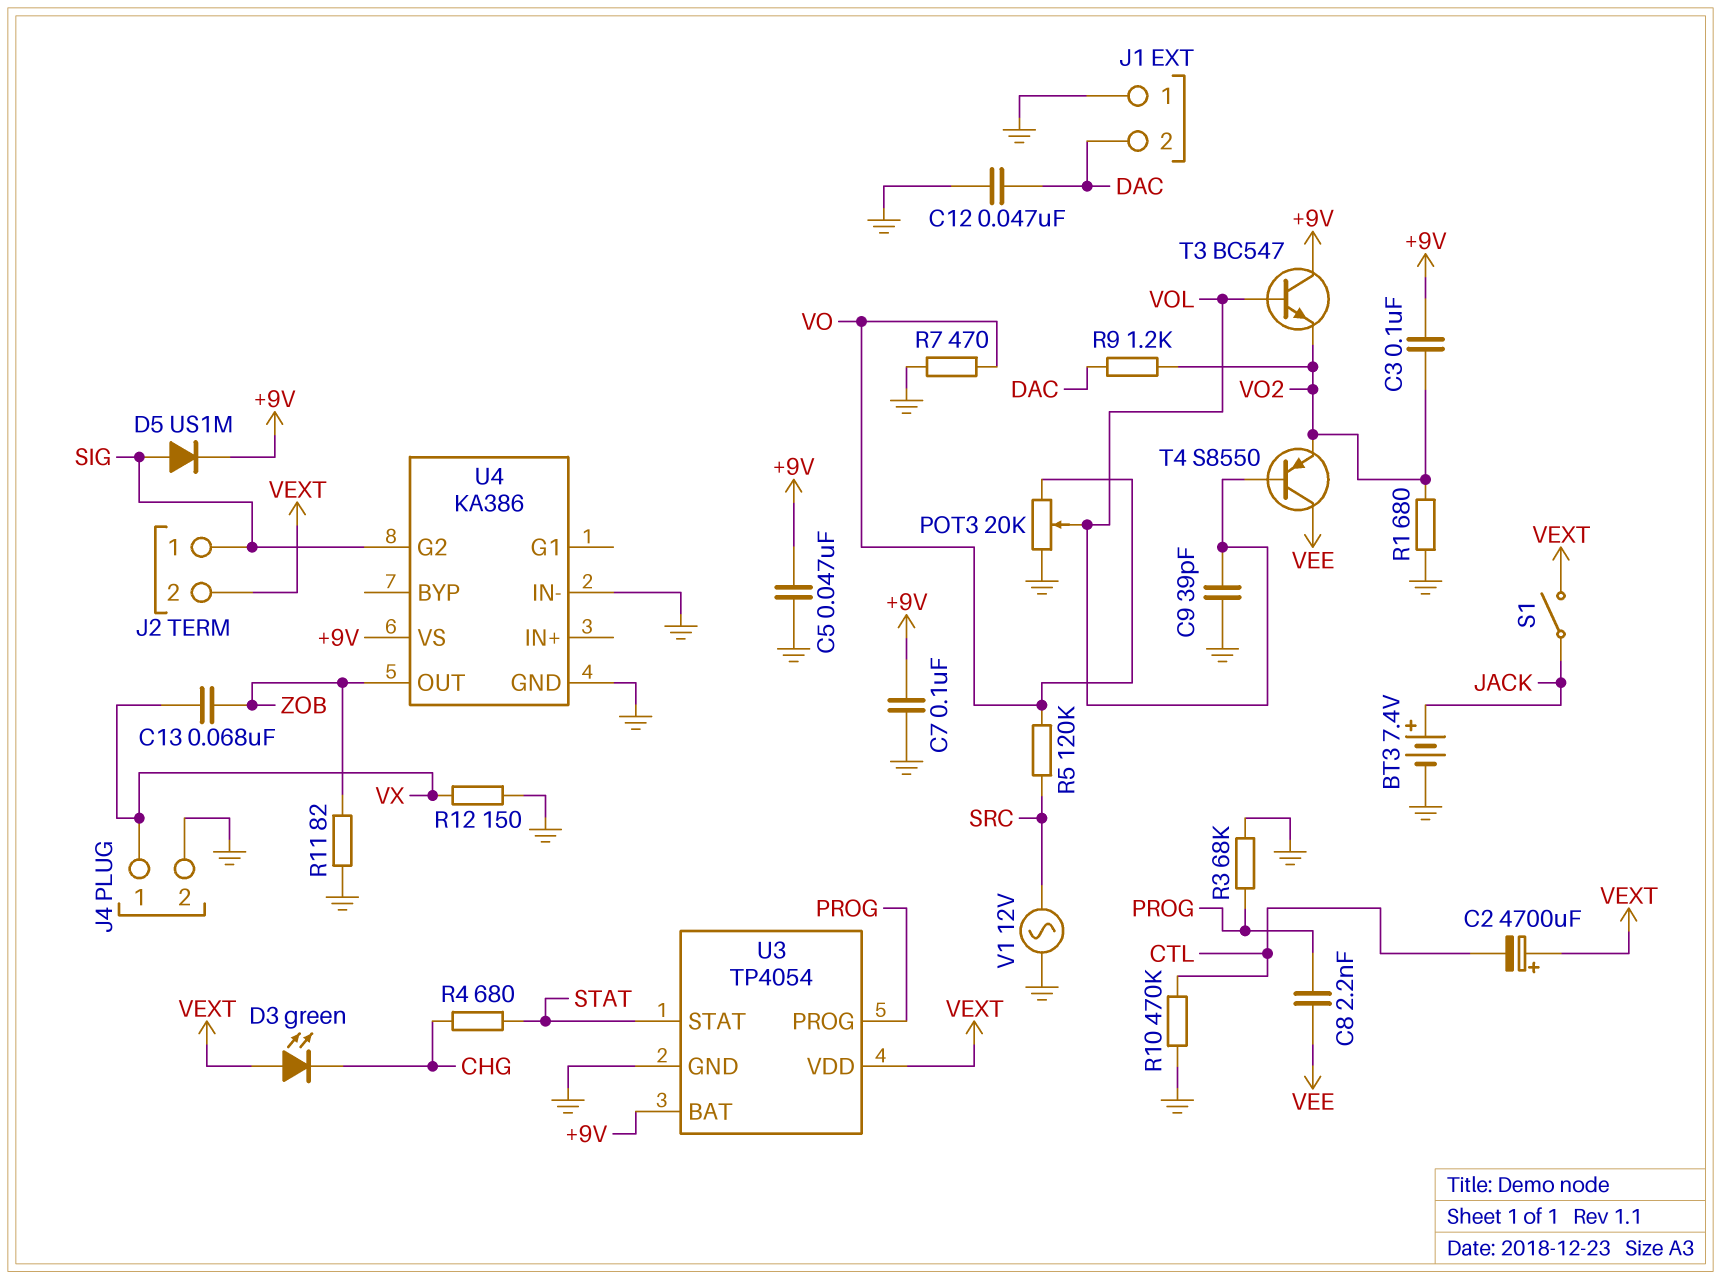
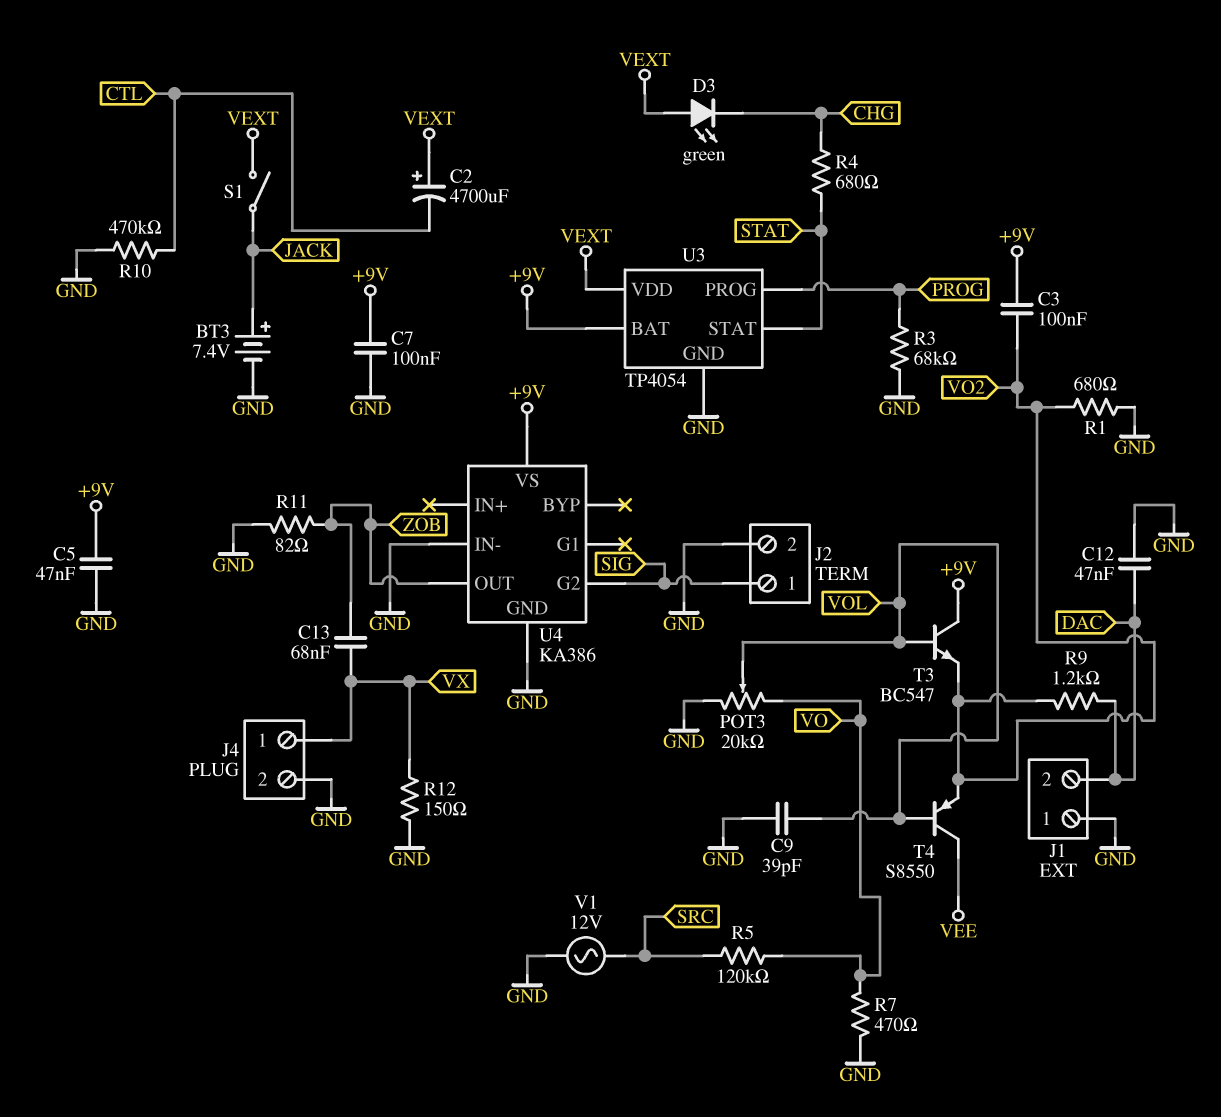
C8: 2.2nF (PROG, VEE) -> none
D5: diode US1M (A SIG, K +9V) -> none
J2 pin 2: VEXT -> GND

